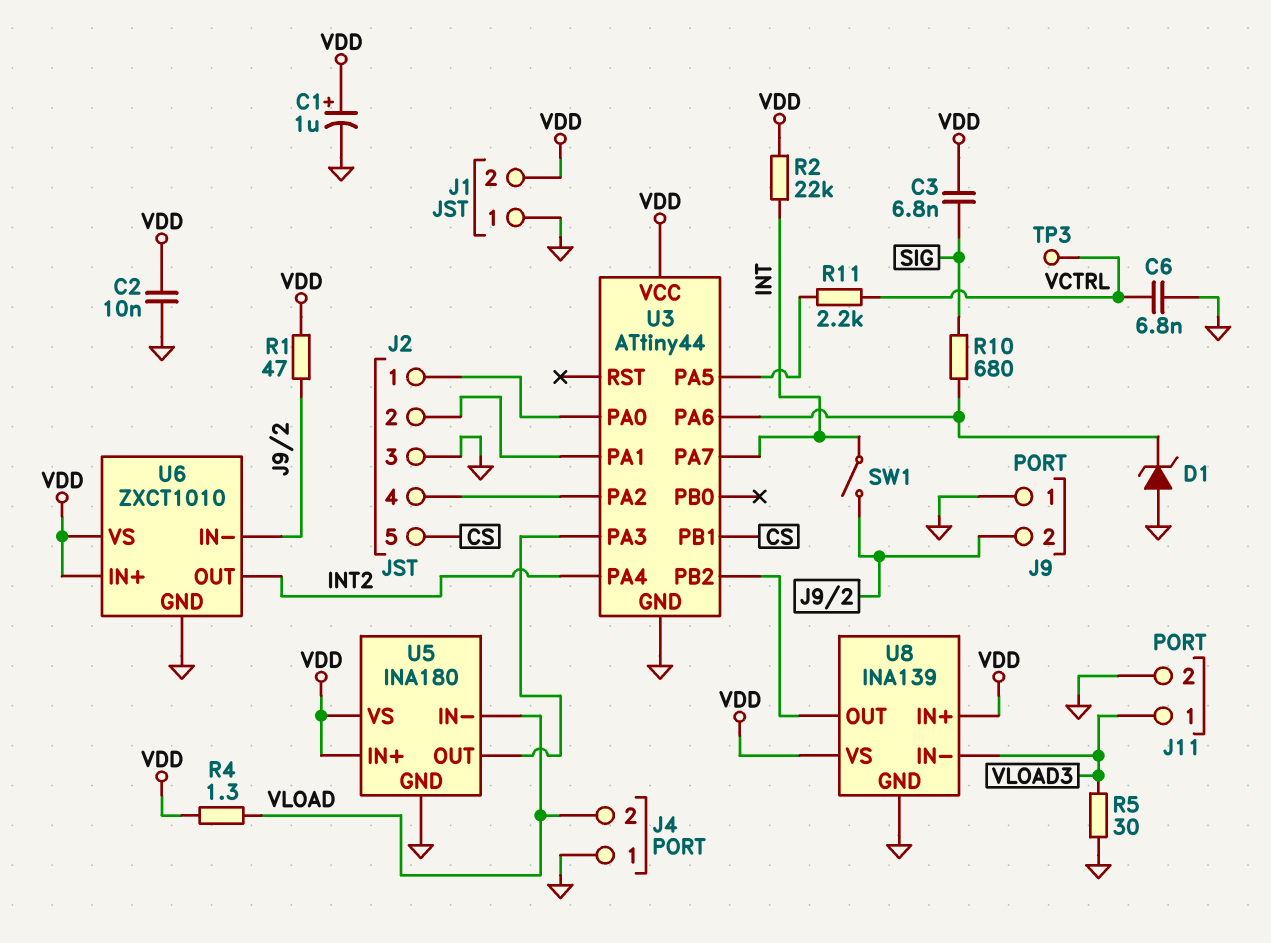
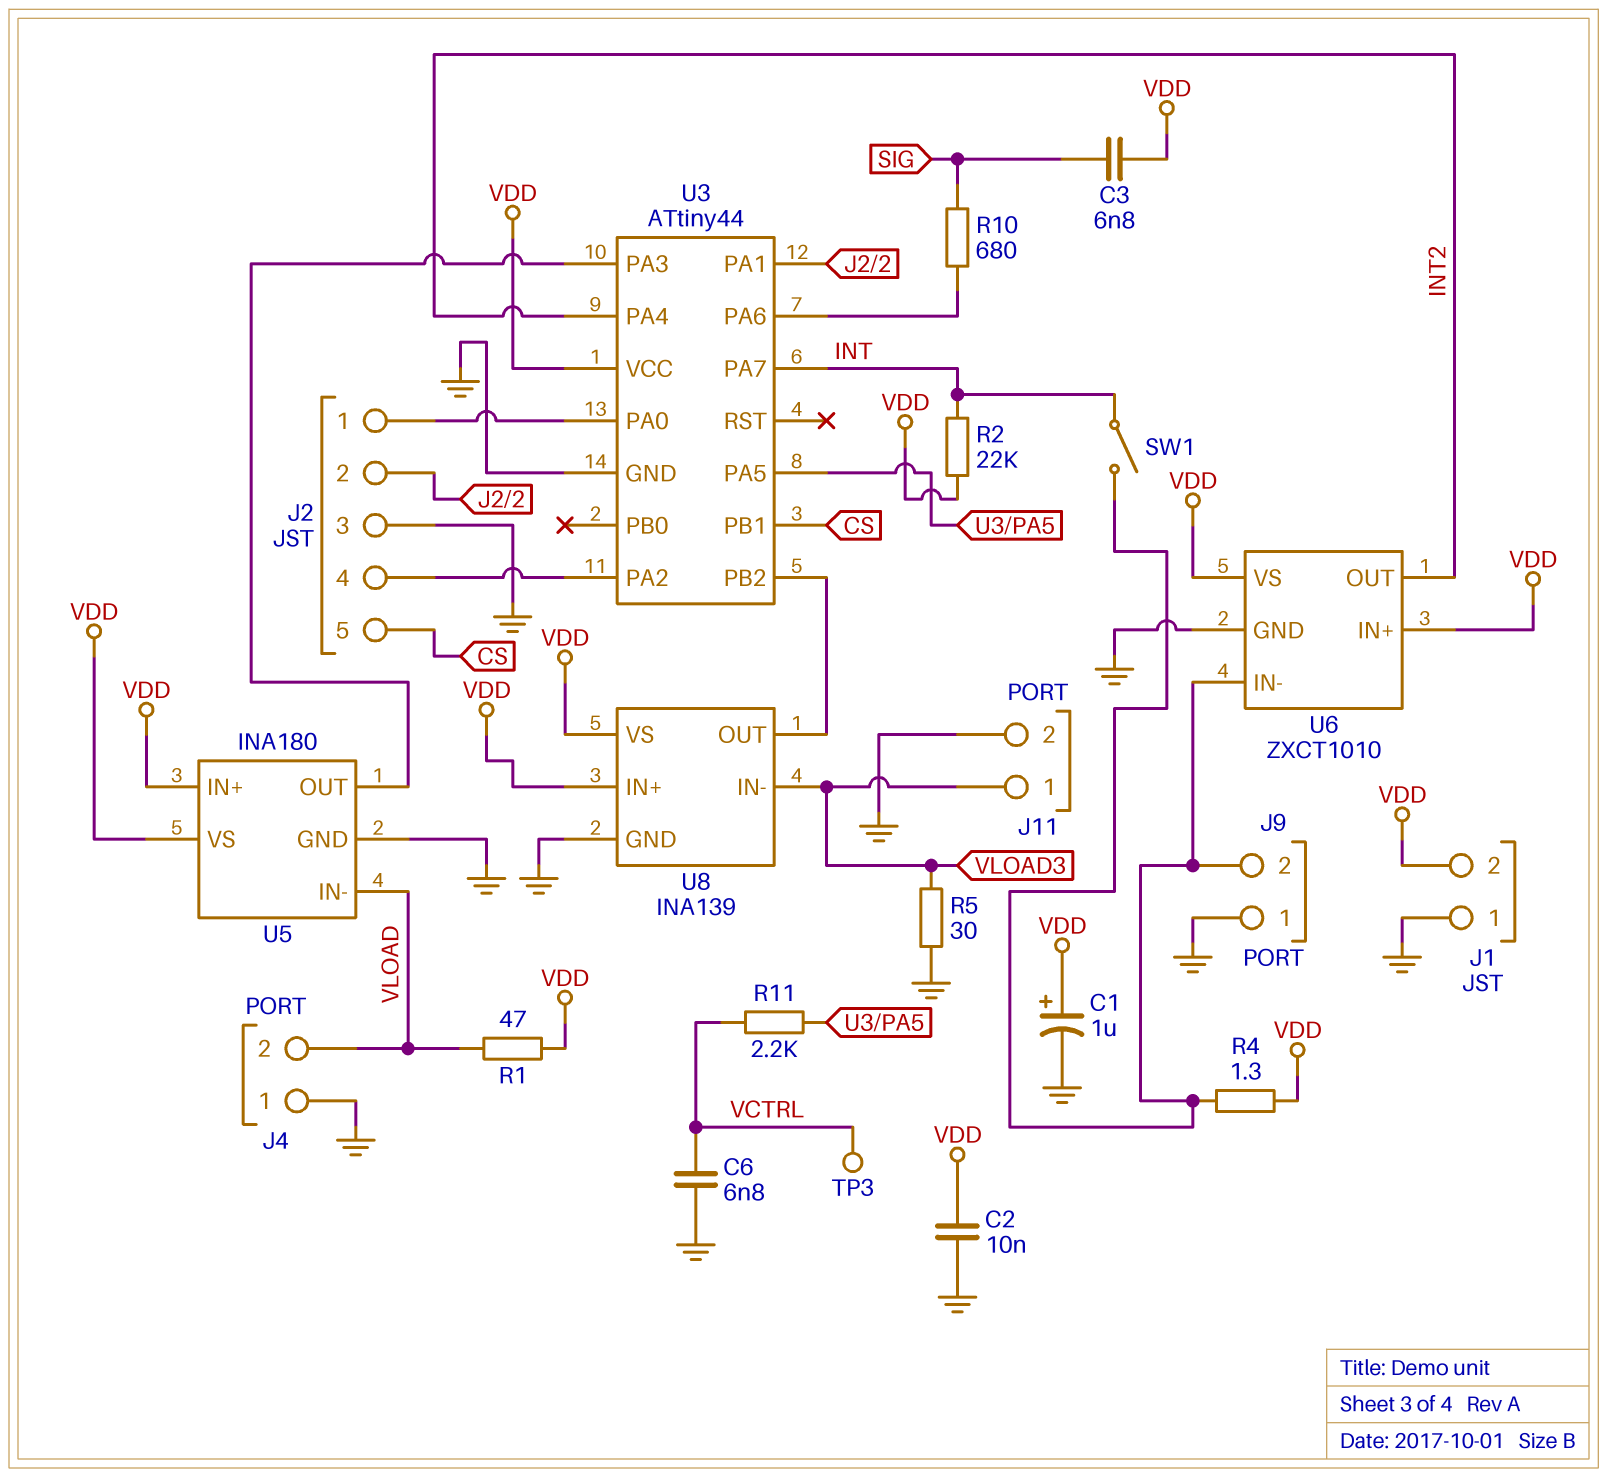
D1: zener (A GND, K U3/PA6) -> none
R1: 47 (J9/2, VDD) -> 47 (VDD, VLOAD)
R4: 1.3 (VDD, VLOAD) -> 1.3 (J9/2, VDD)

